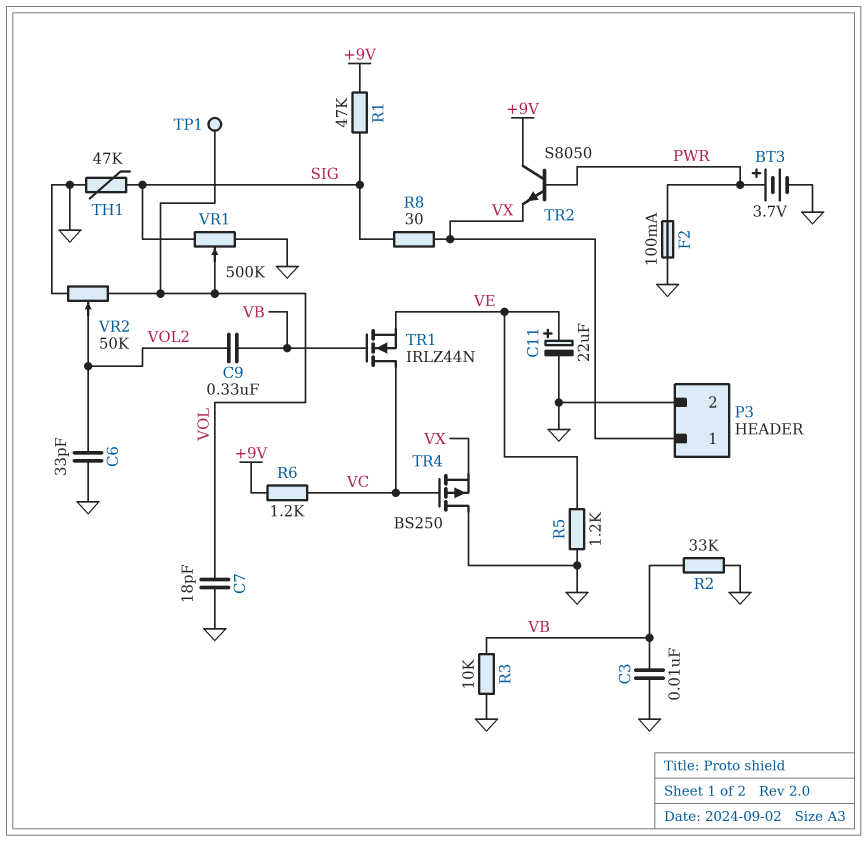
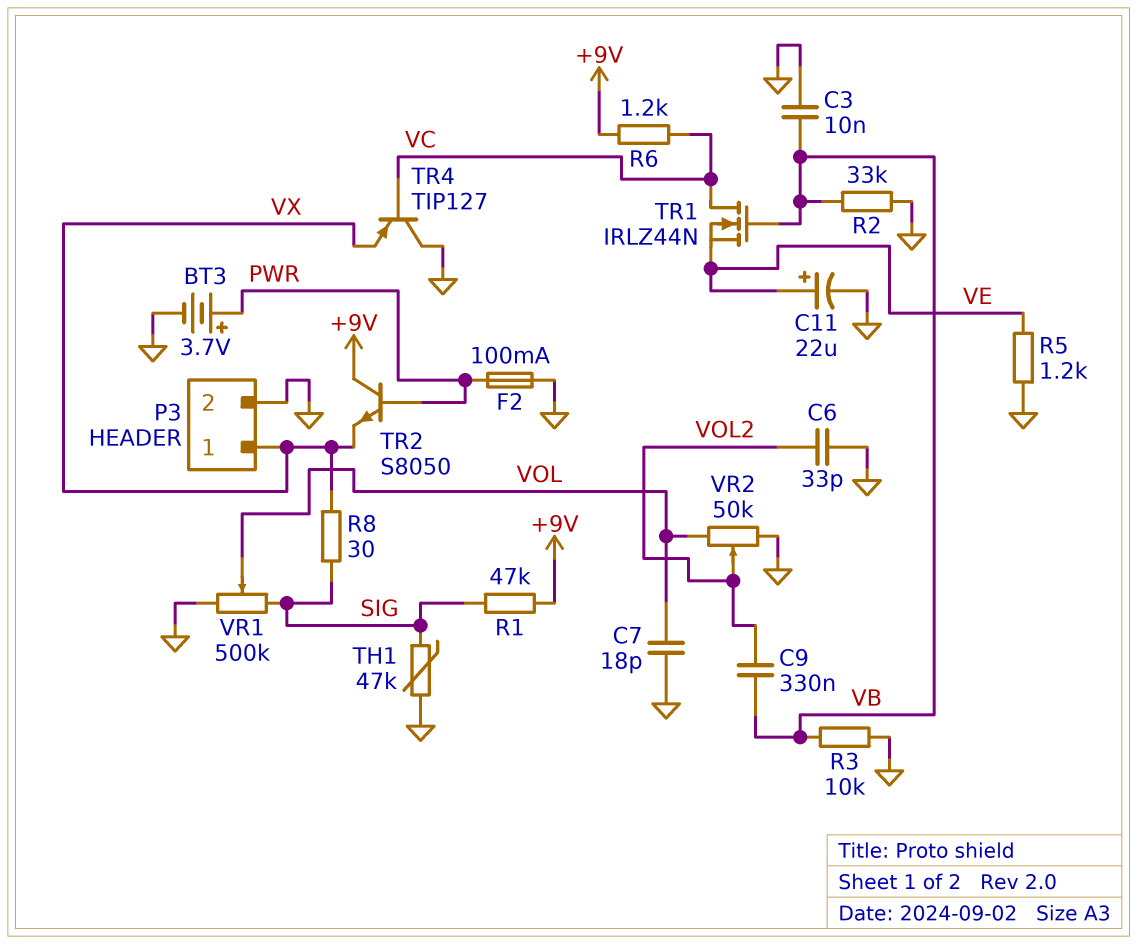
TP1: test point (VOL) -> none
TR4: PMOS BS250 (G VC, D GND, S VX) -> PNP TIP127 (B VC, C GND, E VX)

